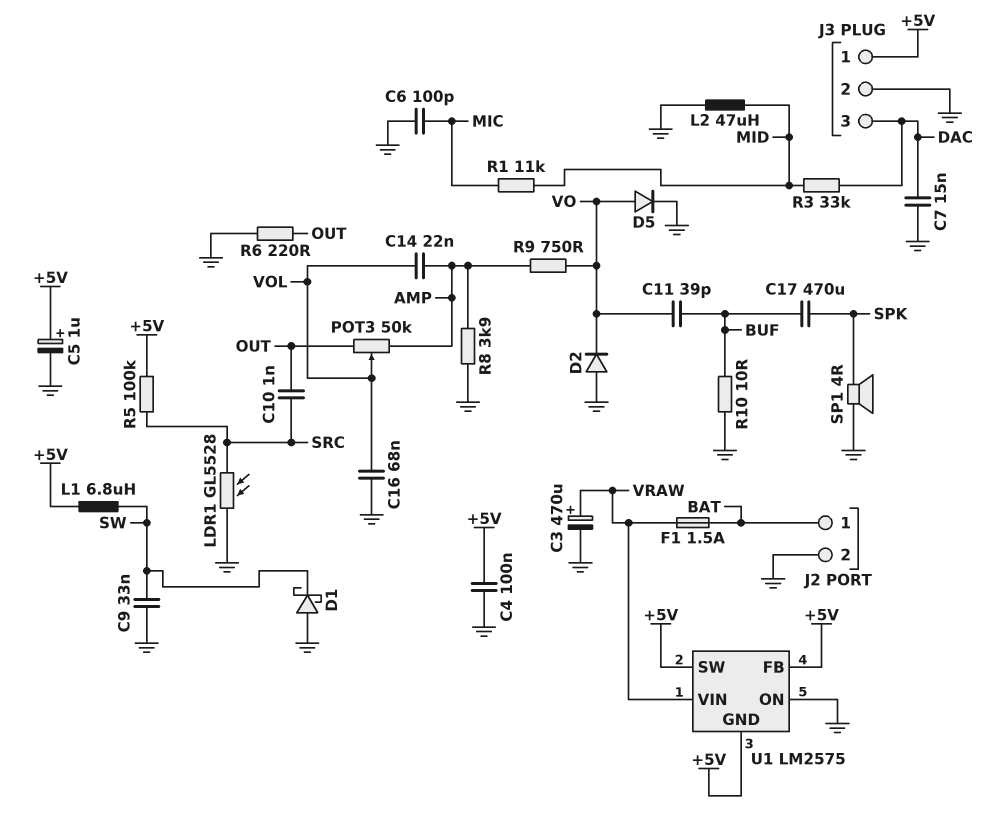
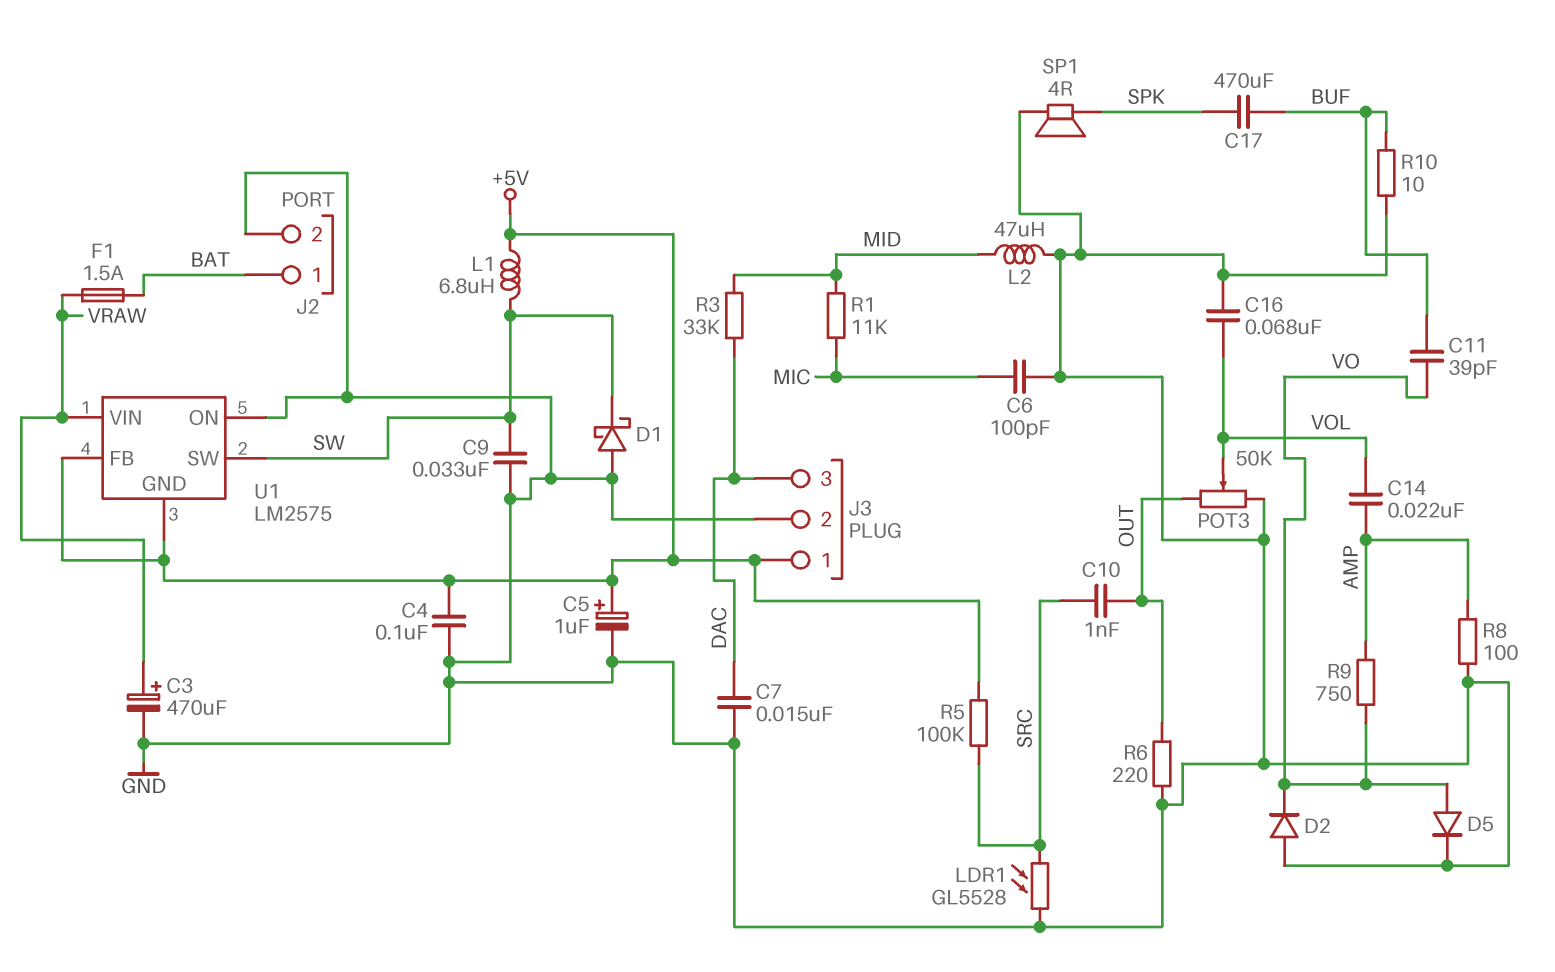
POT3: 50k (AMP, OUT, wiper VOL) -> 50k (GND, OUT, wiper VOL)
R8: 3.9k (AMP, GND) -> 100 (AMP, GND)
U1 pin SW: +5V -> SW

